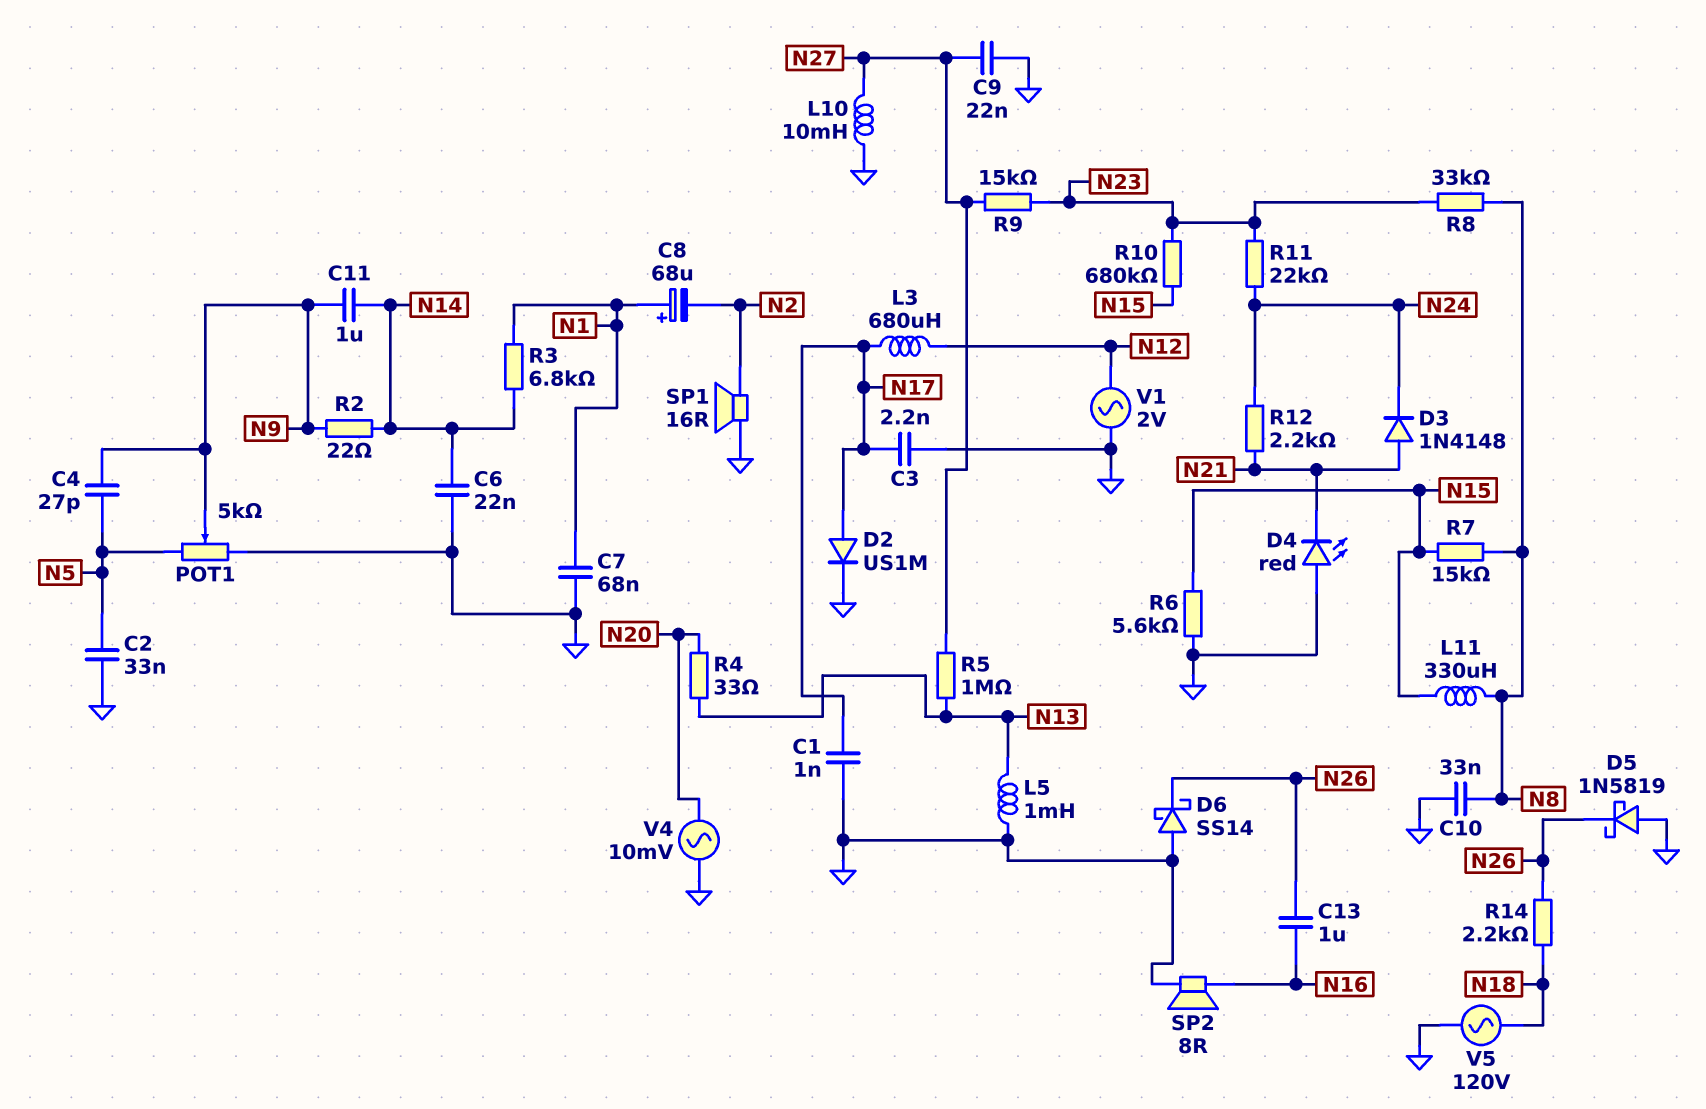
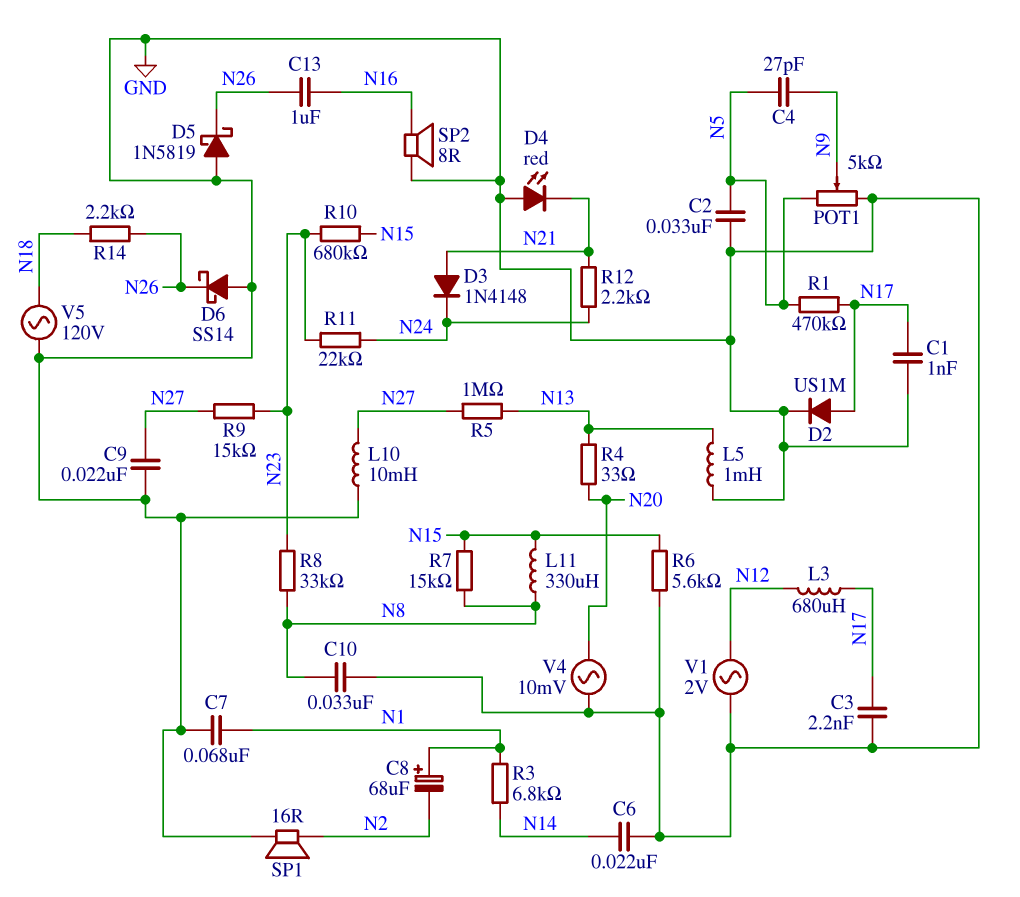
C11: 1uF (N9, N14) -> none
R1: none -> 470k (N5, N17)
R2: 22 (N9, N14) -> none

